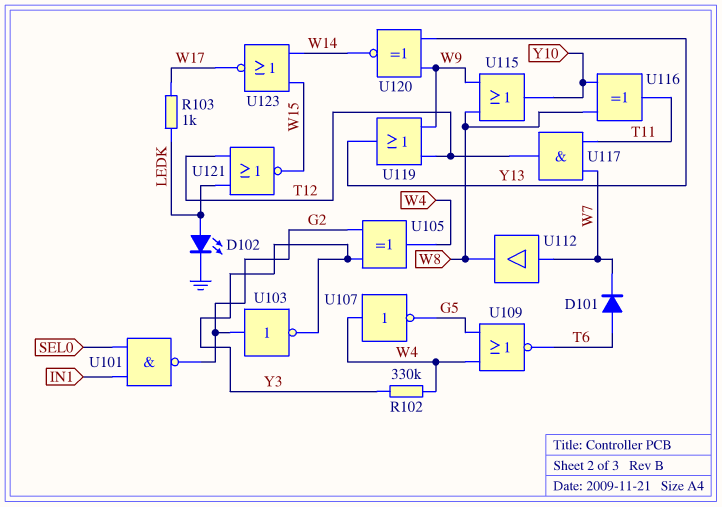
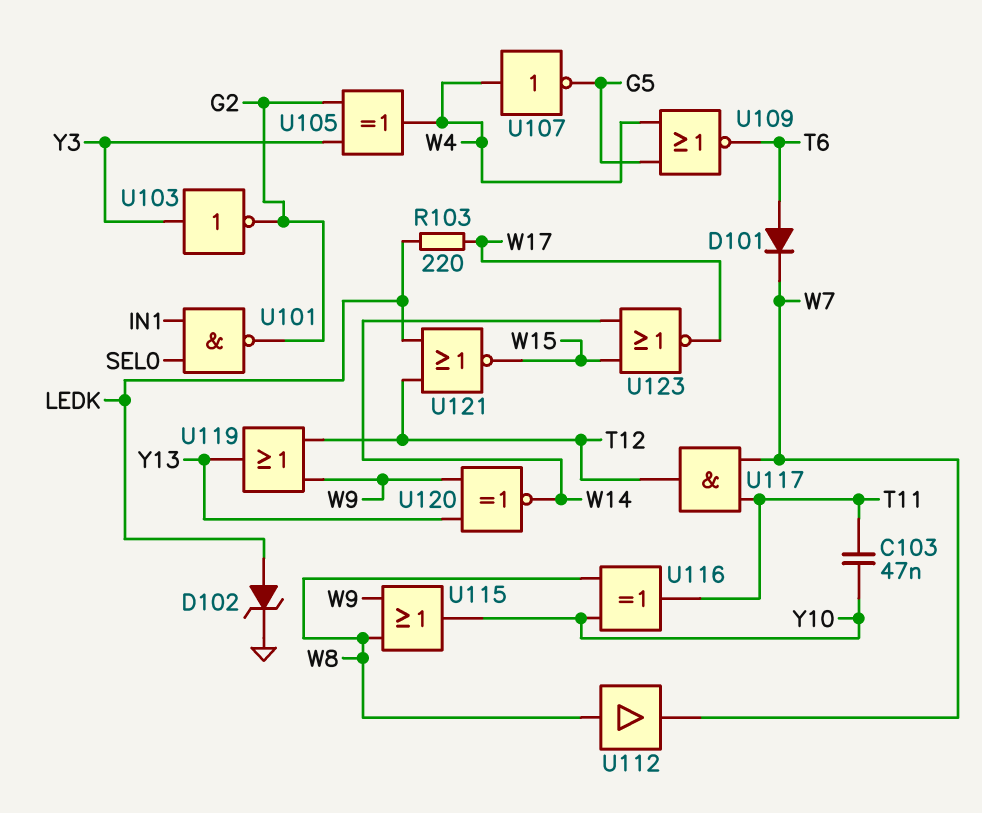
C103: none -> 47nF (T11, Y10)
D102: LED (A LEDK, K GND) -> zener (A LEDK, K GND)
R102: 330k (W4, Y3) -> none
R103: 1k (LEDK, W17) -> 220 (LEDK, W17)
U103: NOT (in G2, out Y3) -> NOT (in Y3, out G2)
U112: buffer (in W7, out W8) -> buffer (in W8, out W7)

